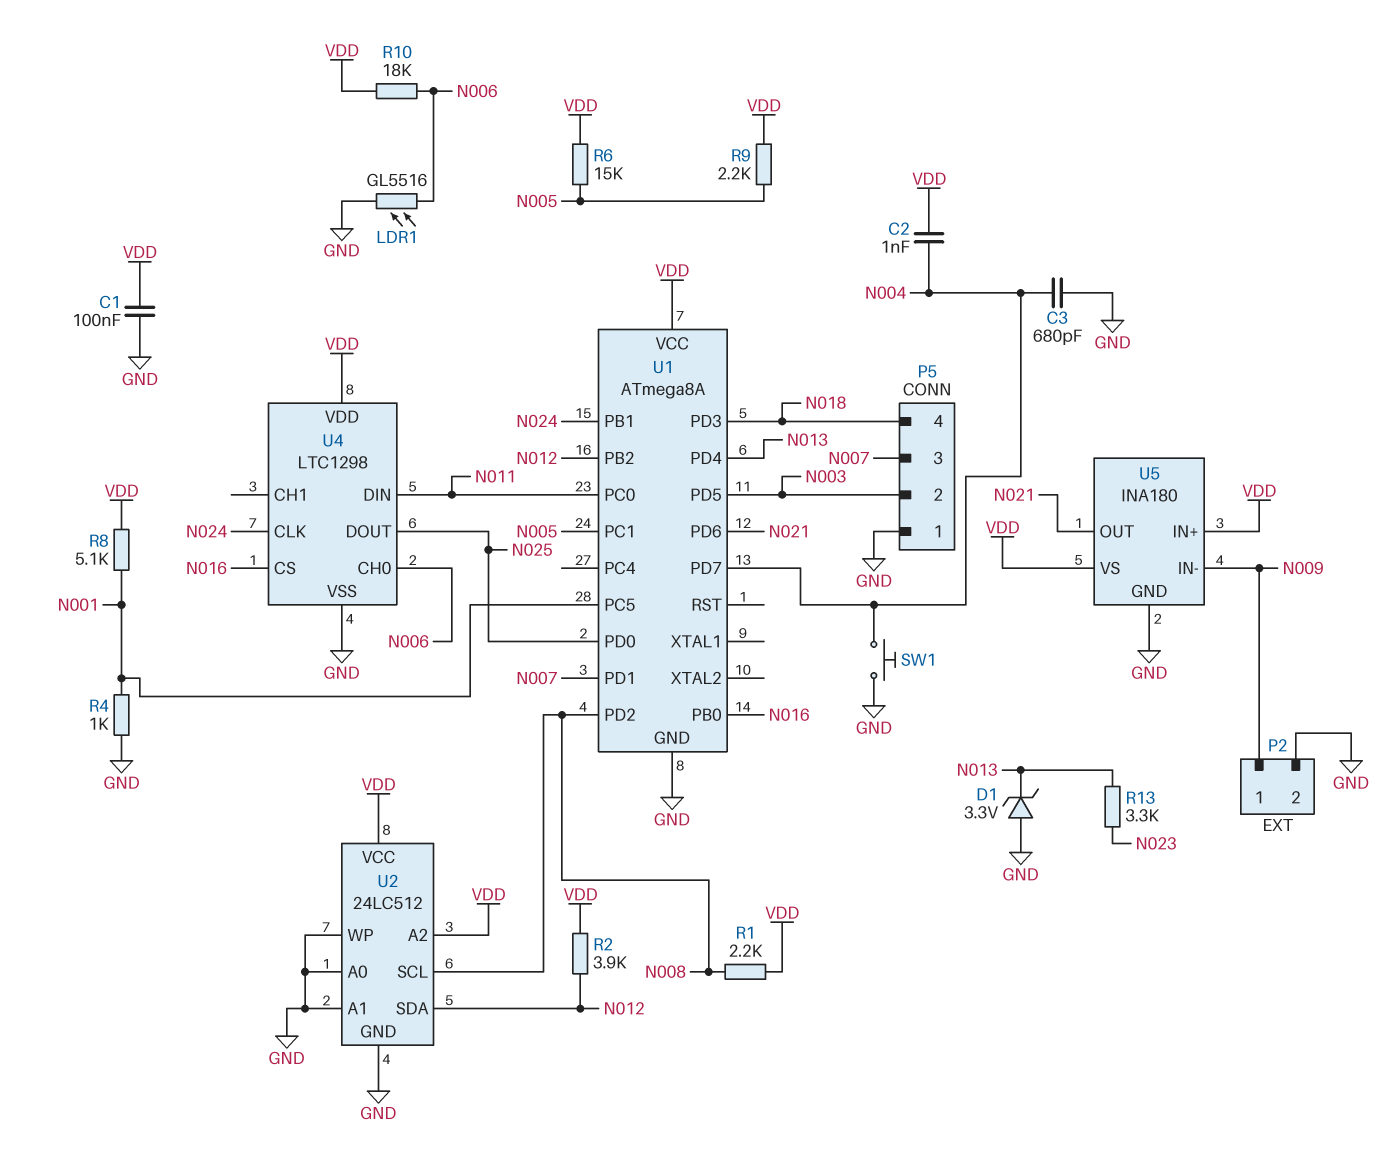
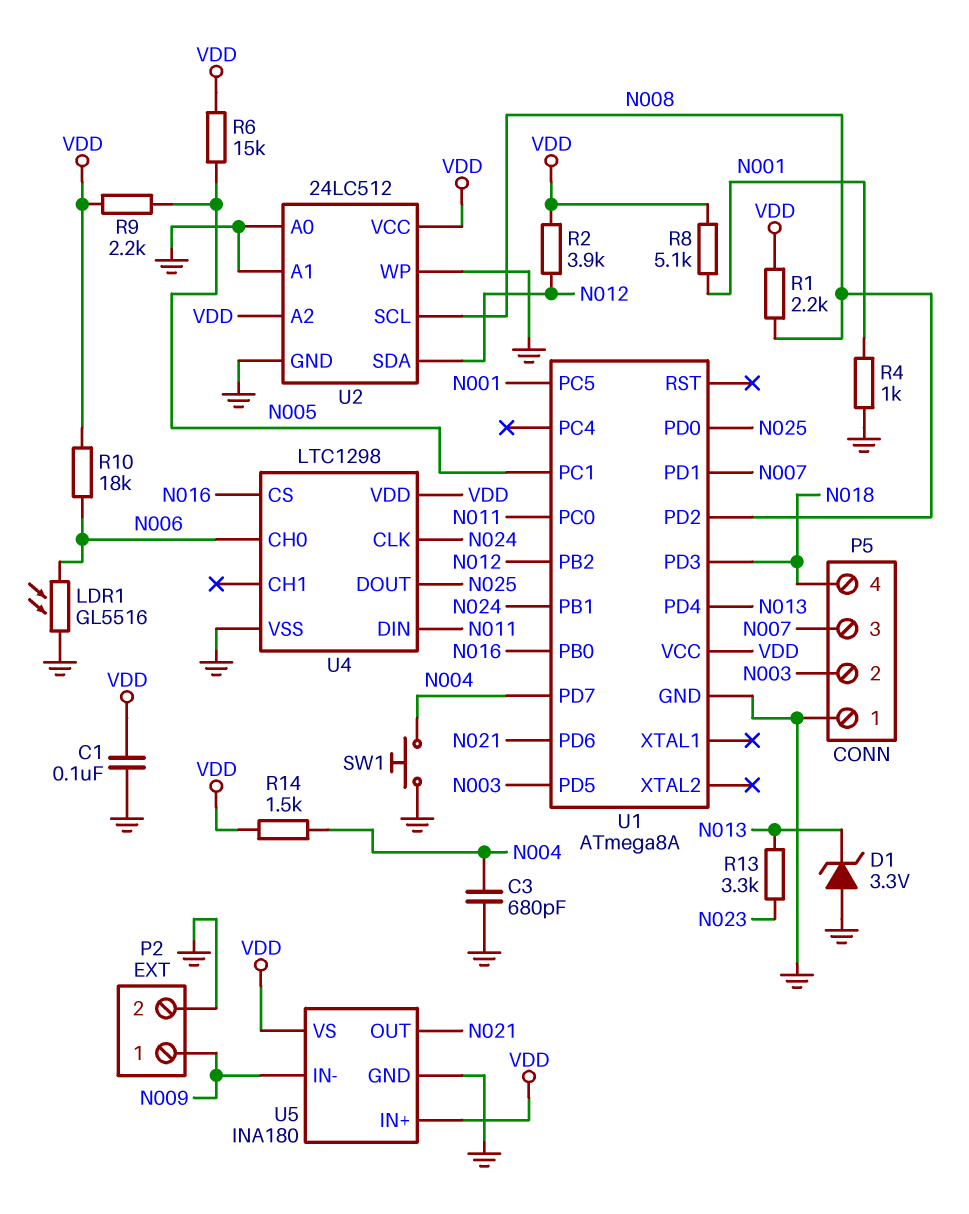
C2: 1nF (N004, VDD) -> none
R14: none -> 1.5k (N004, VDD)

